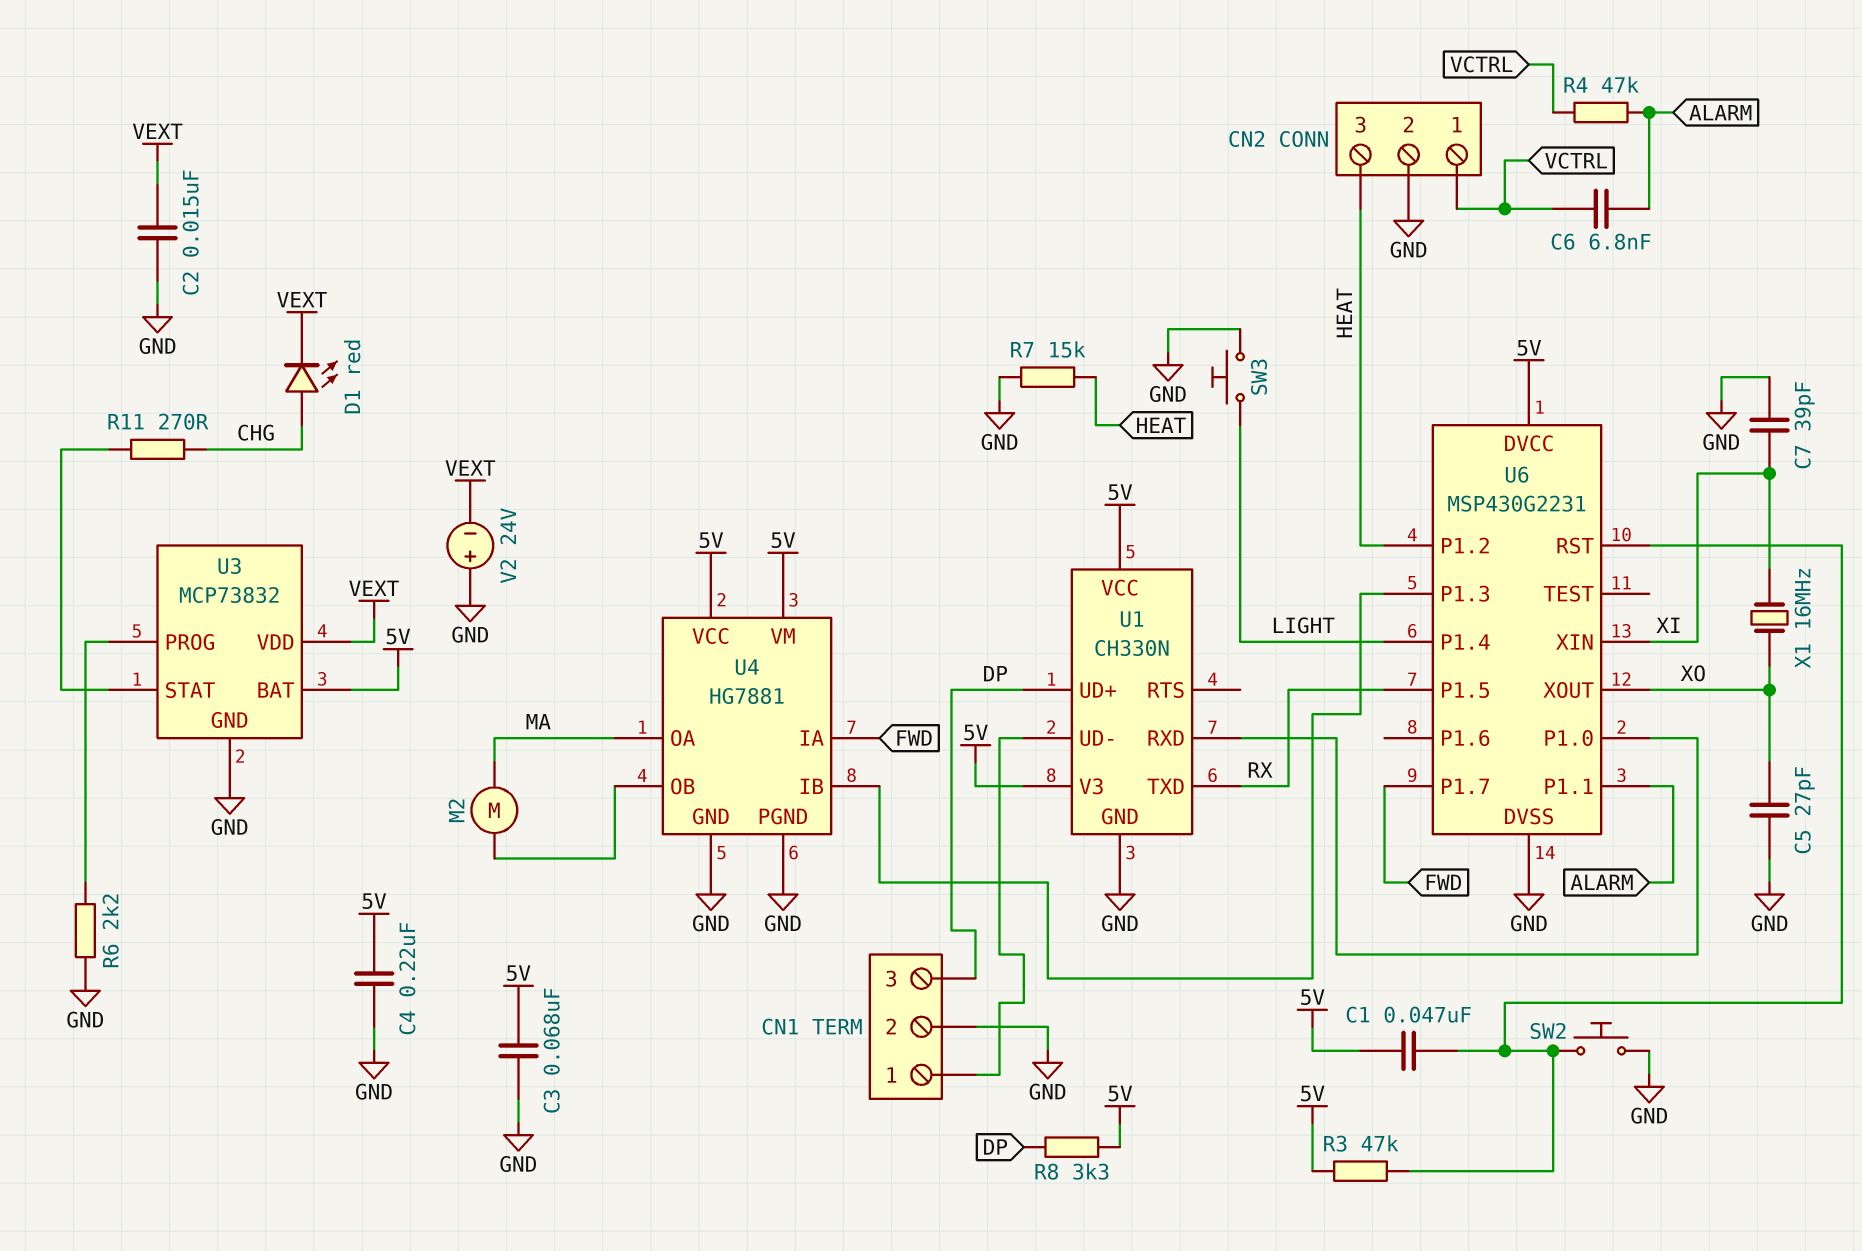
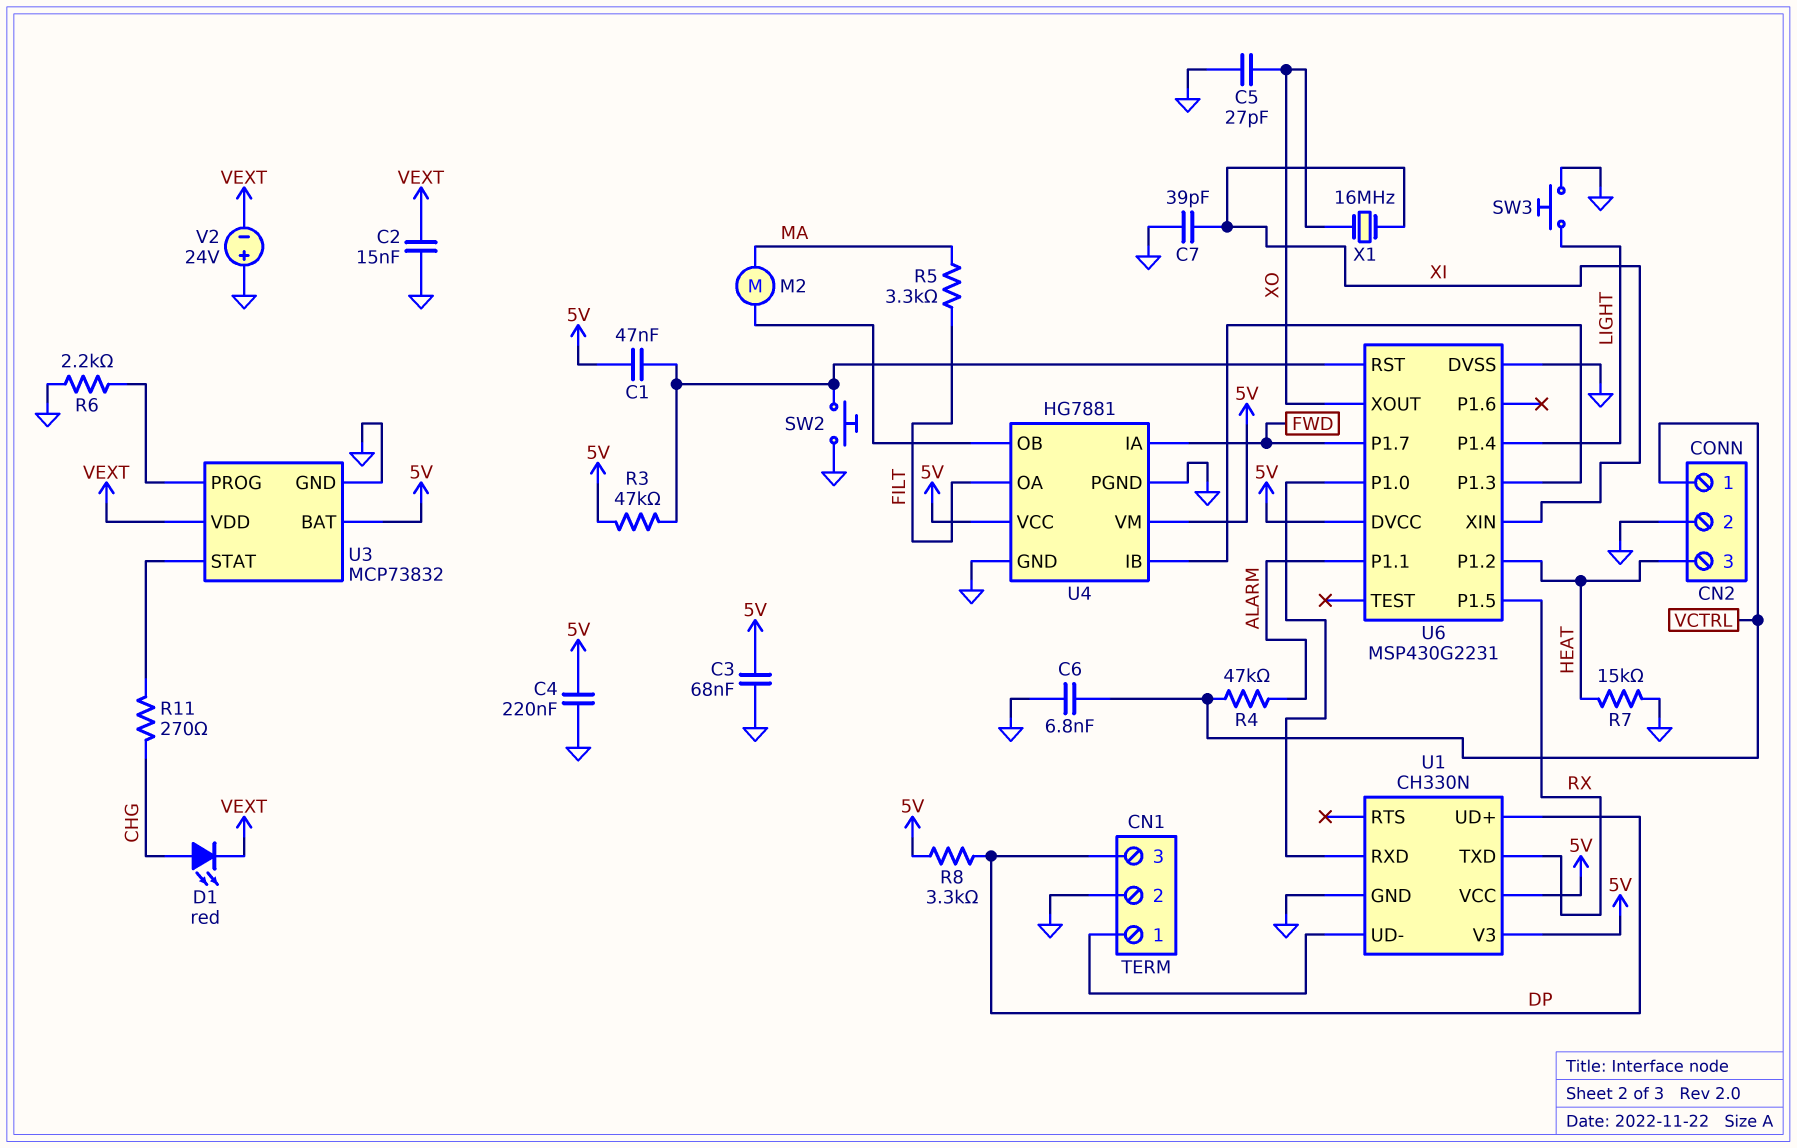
C6: 6.8nF (ALARM, VCTRL) -> 6.8nF (GND, VCTRL)
R5: none -> 3.3k (FILT, MA)
U4 pin OA: MA -> FILT

